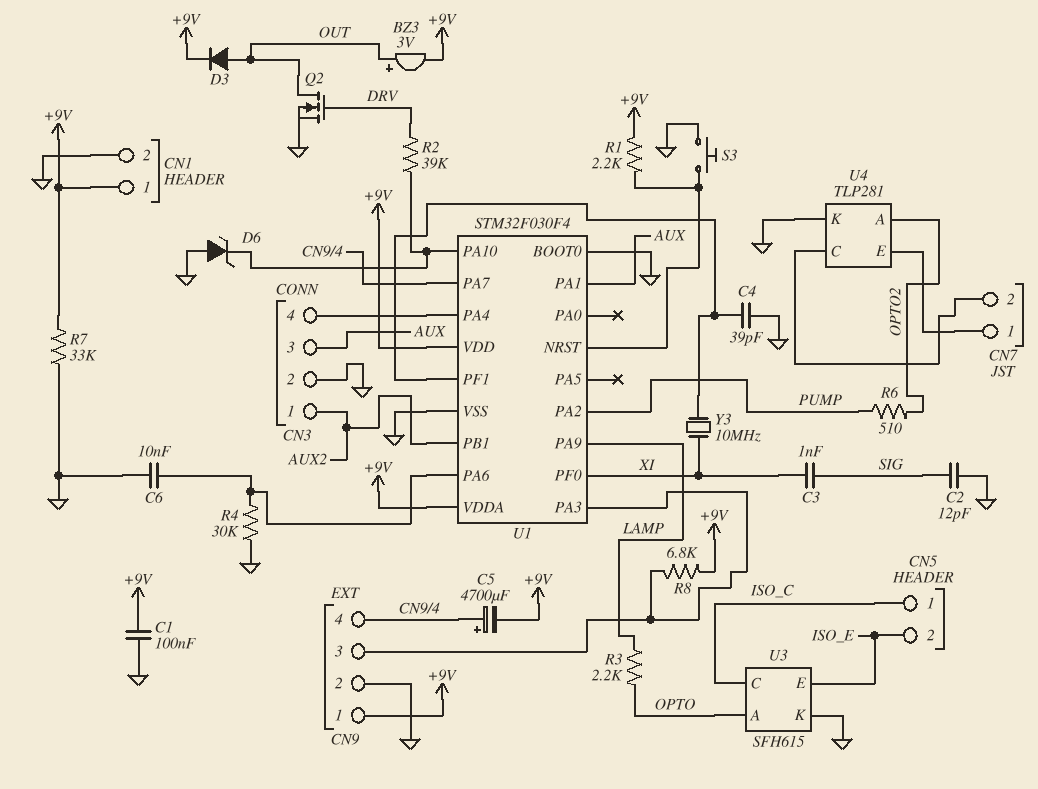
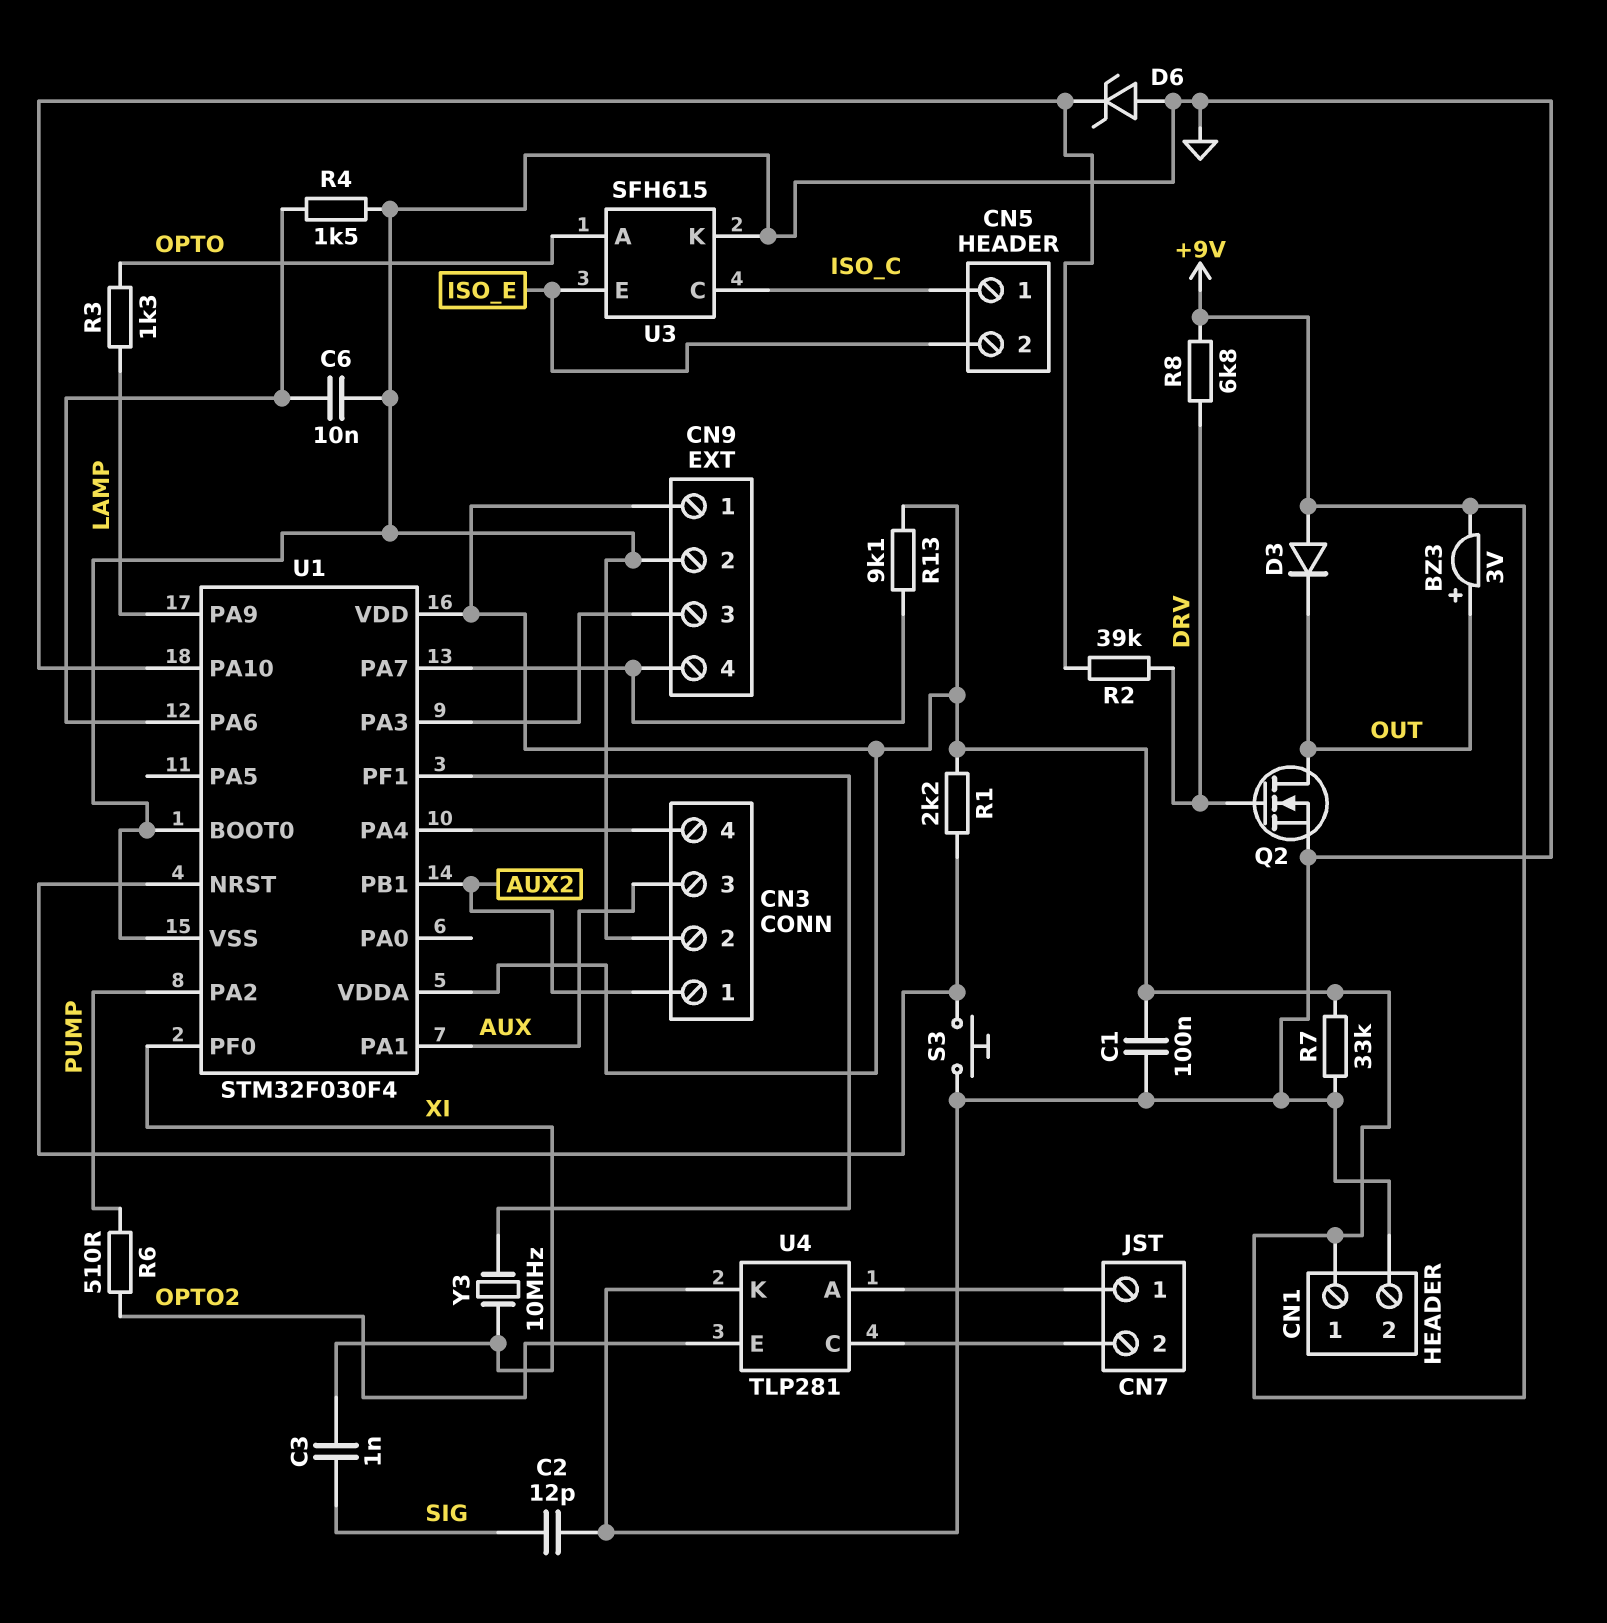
C4: 39pF (GND, U1/PF1) -> none
C5: 4700uF (plus CN9/4, minus +9V) -> none
D3: diode (A OUT, K +9V) -> diode (A +9V, K OUT)
R3: 2.2k (LAMP, OPTO) -> 1.3k (LAMP, OPTO)
R4: 30k (GND, U1/PA6) -> 1.5k (GND, U1/PA6)
R8: 6.8k (+9V, CN9/3) -> 6.8k (+9V, DRV)
R13: none -> 9.1k (+9V, CN9/4)
U4 pin A: OPTO2 -> CN7/1
U4 pin E: CN7/1 -> OPTO2

